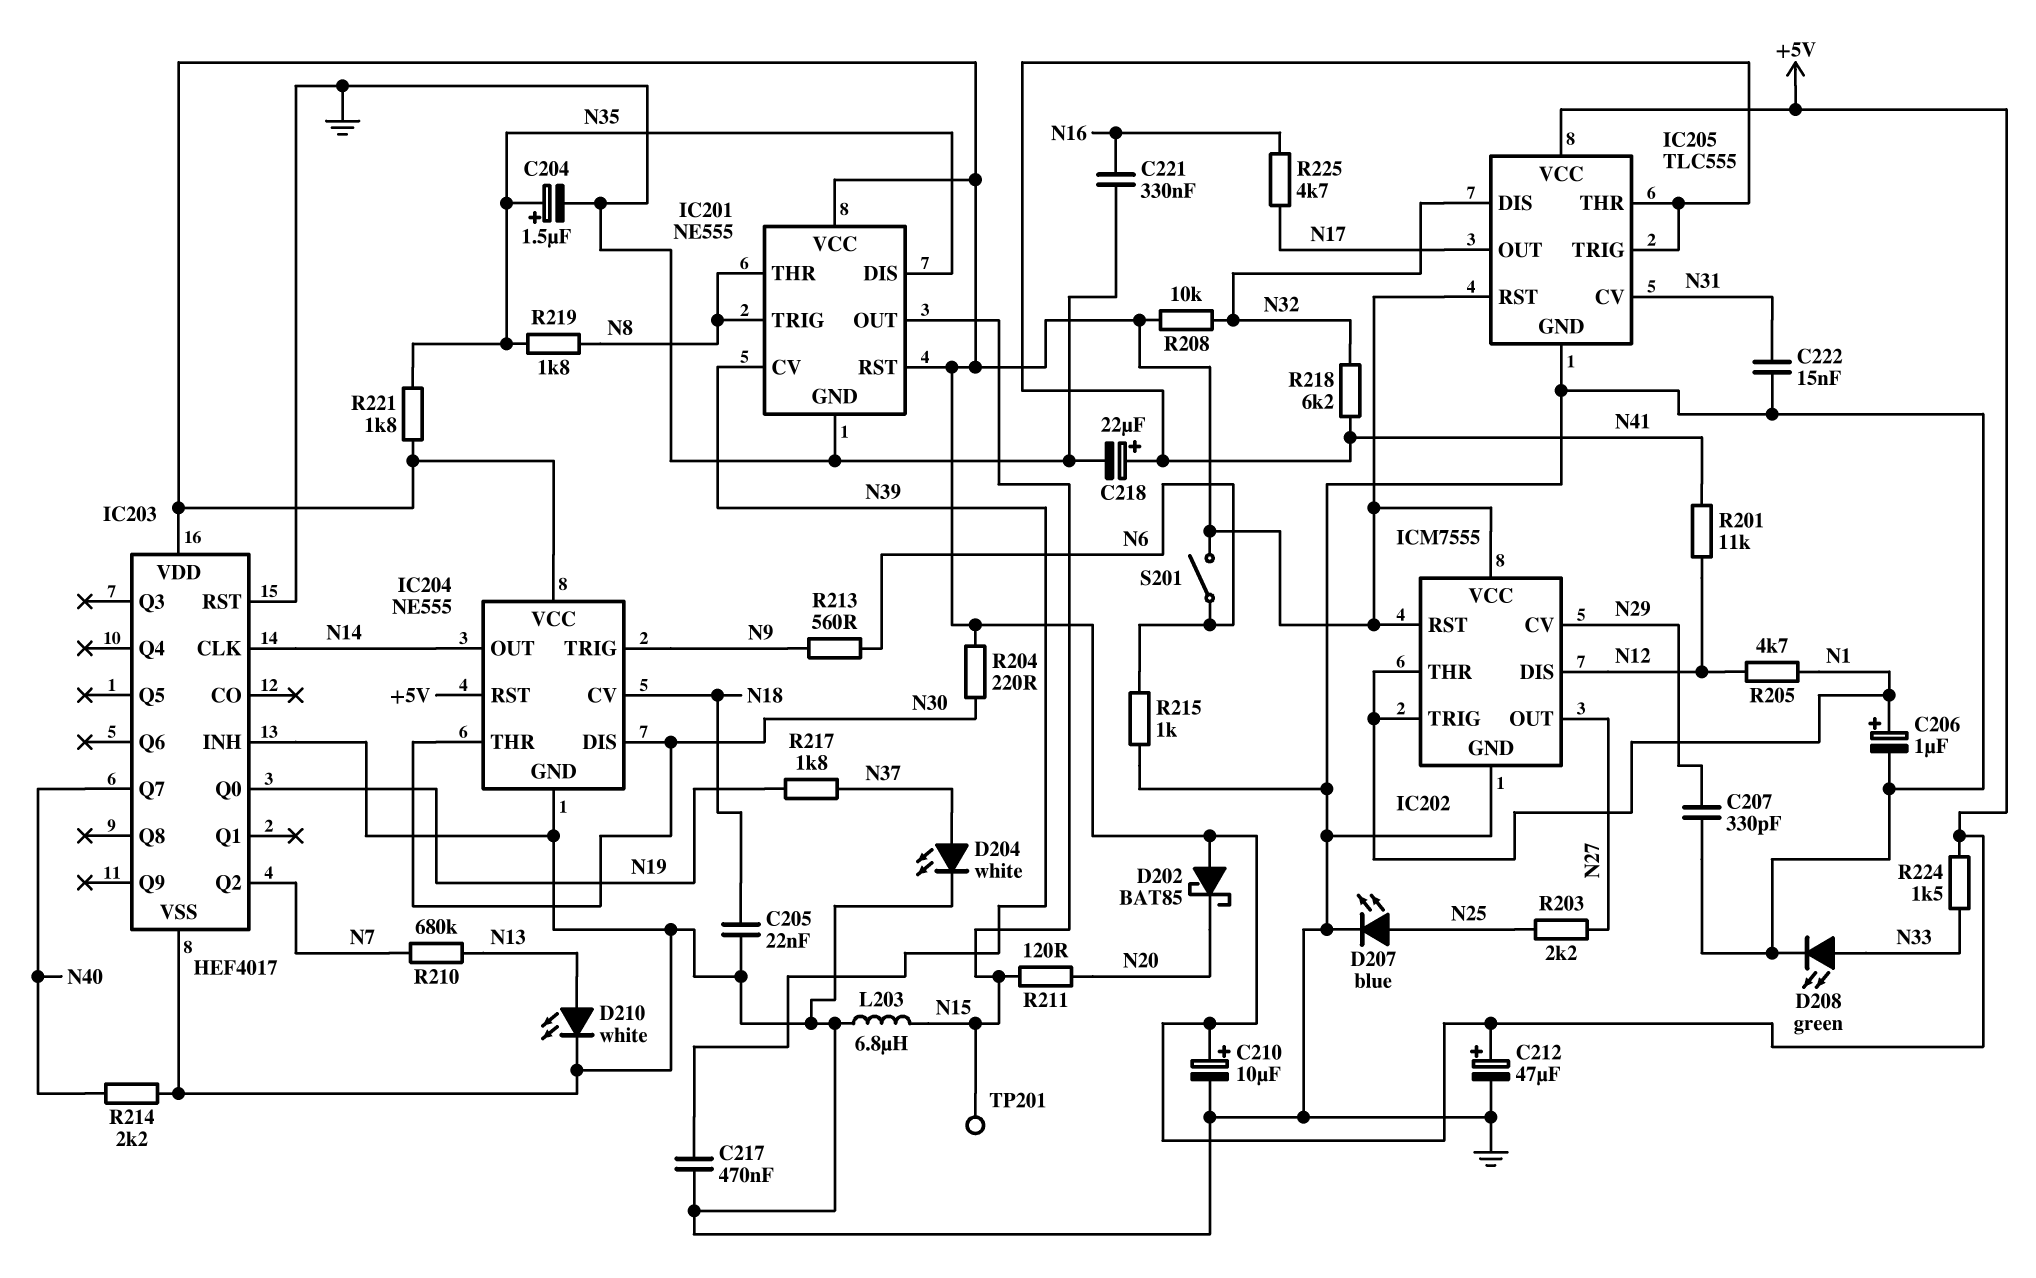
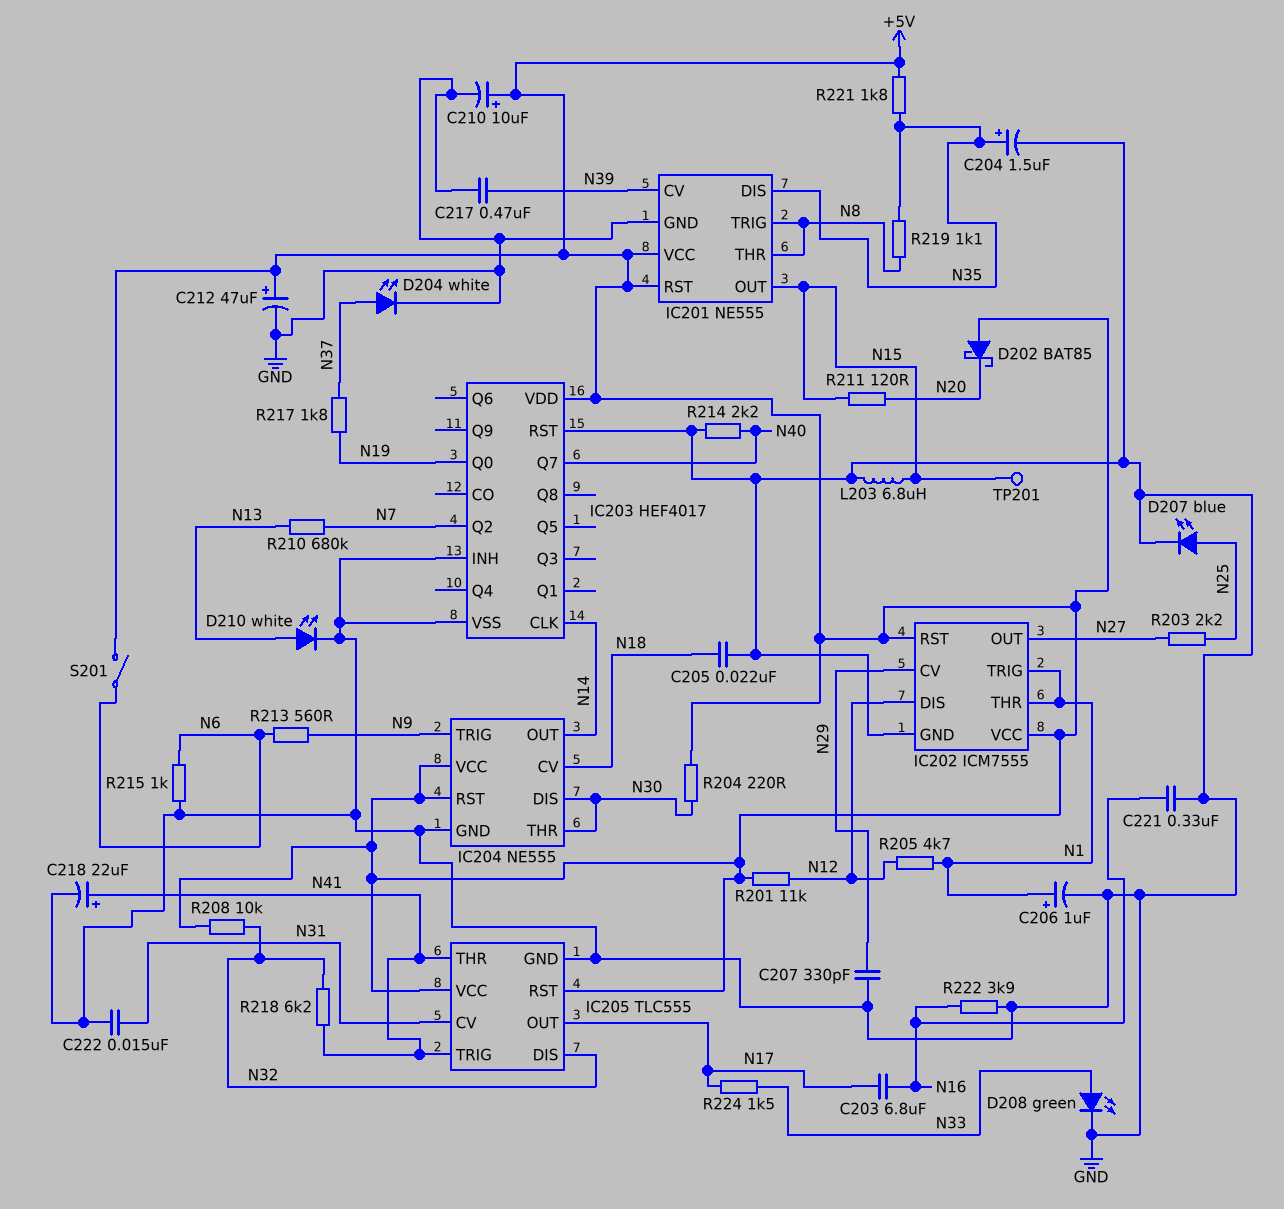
C203: none -> 6.8uF (N16, N17)
R201: 11k (N12, N41) -> 11k (+5V, N12)
R219: 1.8k (N8, N35) -> 1.1k (N8, N35)
R222: none -> 3.9k (GND, N16)
R224: 1.5k (+5V, N33) -> 1.5k (N17, N33)
R225: 4.7k (N16, N17) -> none

